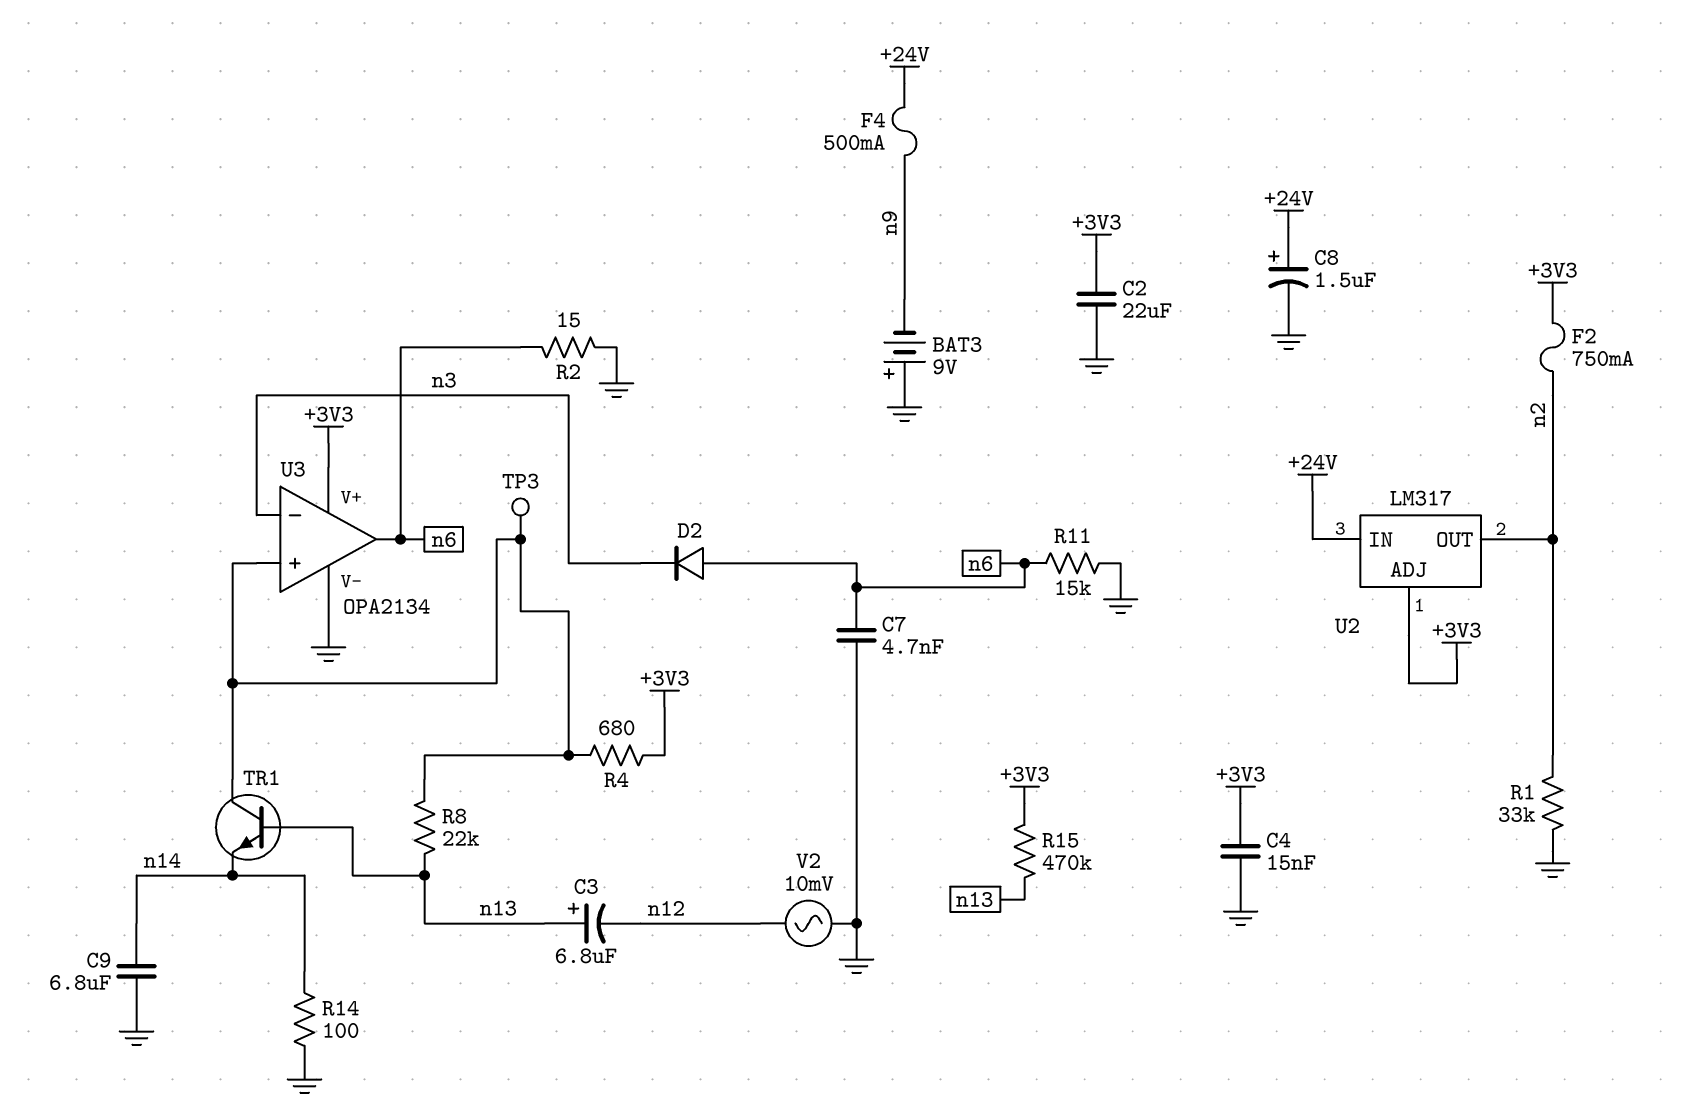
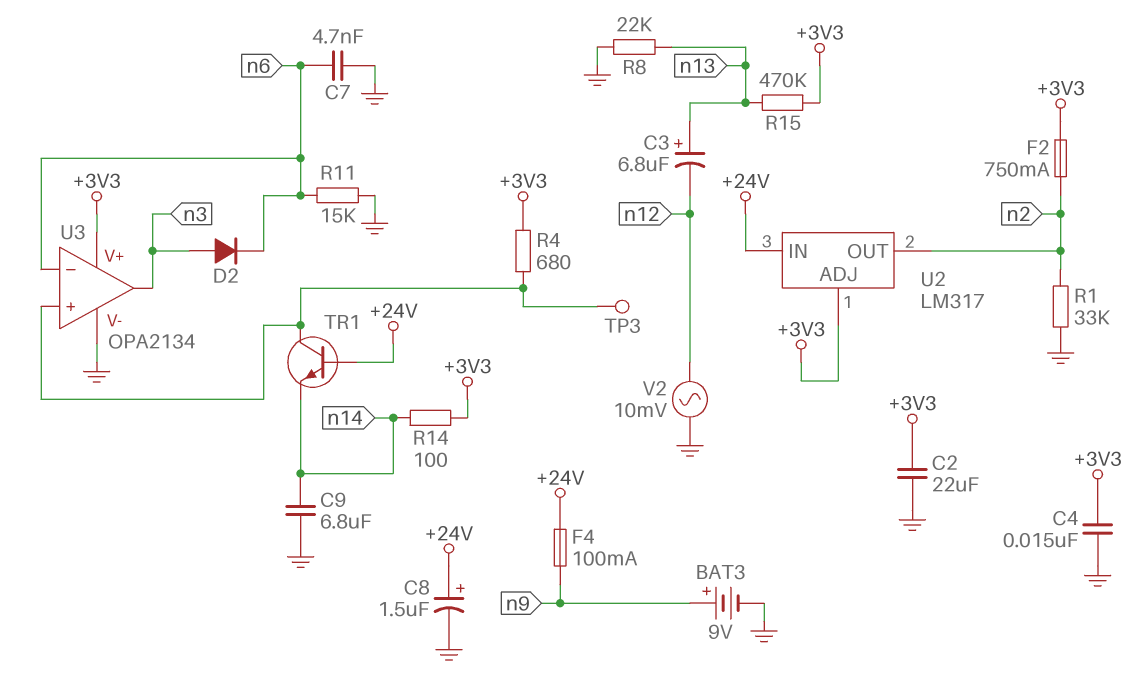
BAT3: 9V (plus GND, minus n9) -> 9V (plus n9, minus GND)
D2: diode (A n6, K n3) -> diode (A n3, K n6)
F4: 500mA (+24V, n9) -> 100mA (+24V, n9)
R2: 15 (GND, n6) -> none
R8: 22k (U3/in+, n13) -> 22k (GND, n13)
R14: 100 (GND, n14) -> 100 (+3V3, n14)
TR1: NPN (B n13, C U3/in+, E n14) -> NPN (B +24V, C U3/in+, E n14)
U3 pin in-: n3 -> n6
U3 pin out: n6 -> n3

